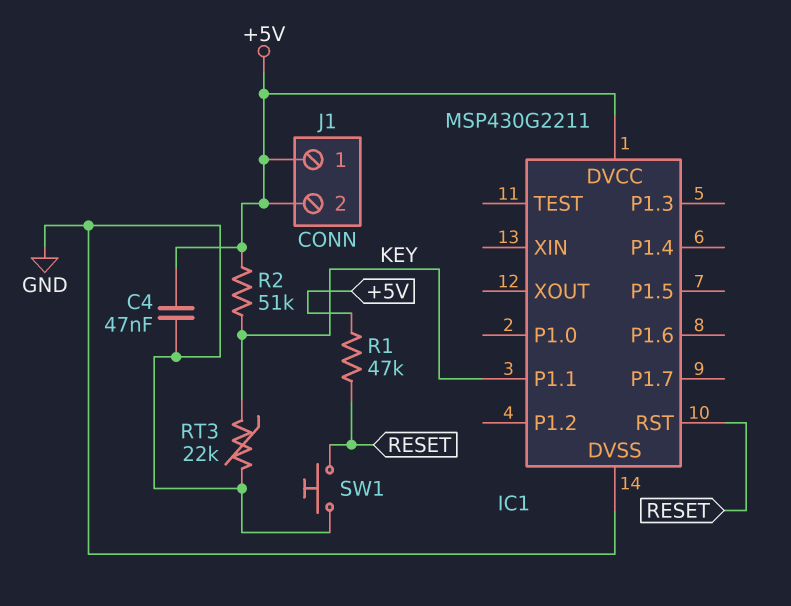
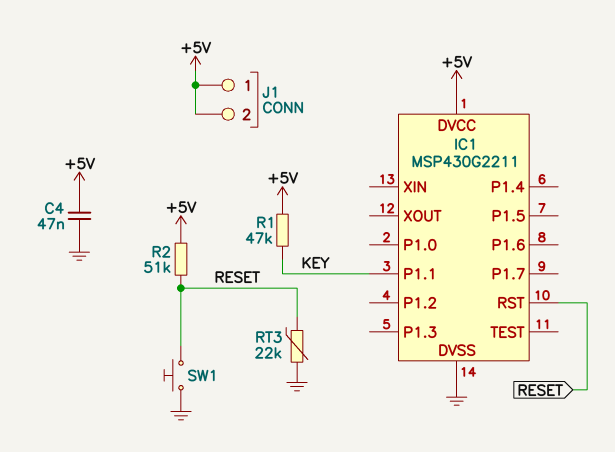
R1: 47k (+5V, RESET) -> 47k (+5V, KEY)
R2: 51k (+5V, KEY) -> 51k (+5V, RESET)
RT3: 22k (GND, KEY) -> 22k (GND, RESET)

